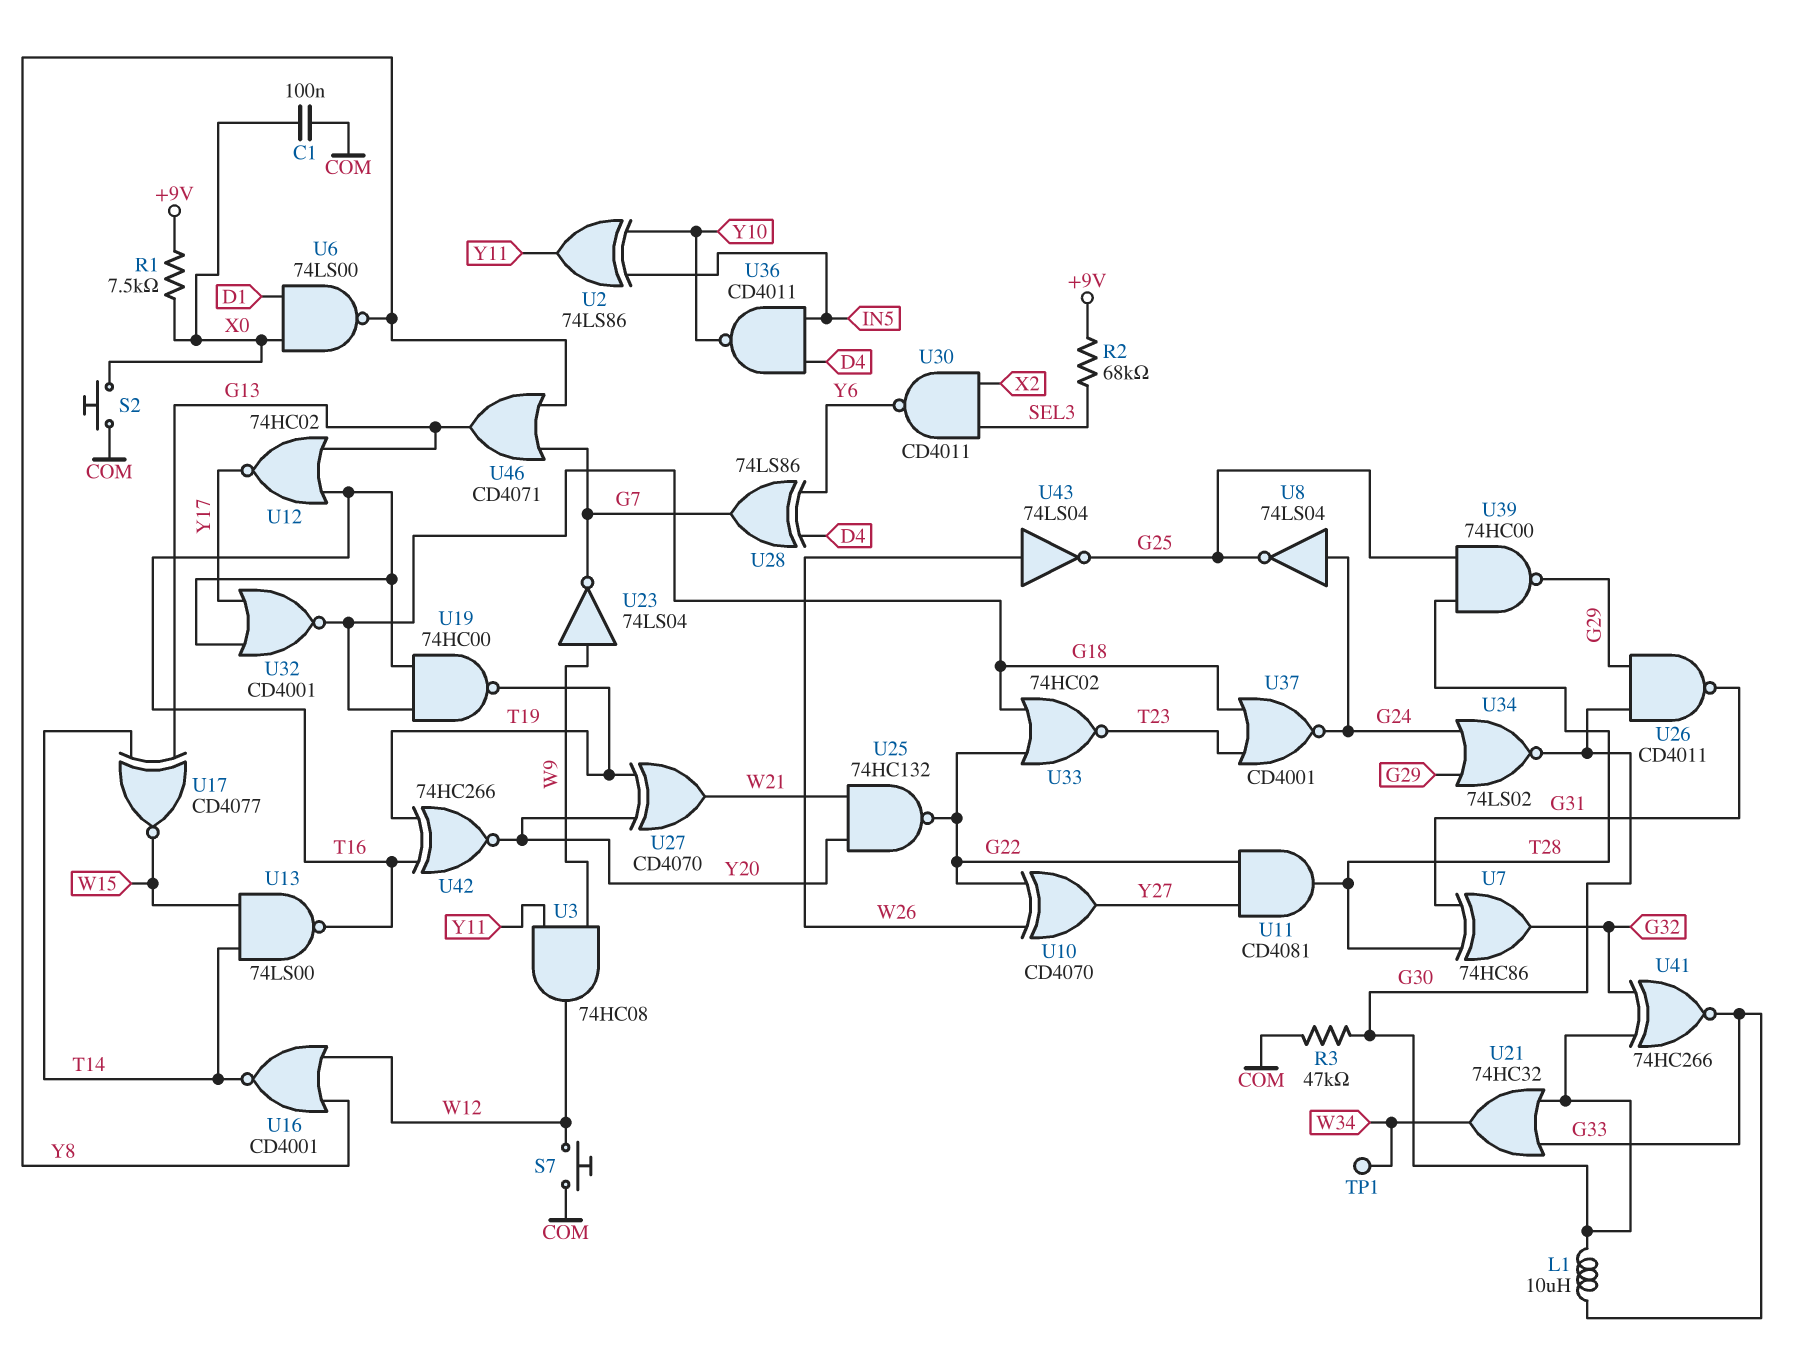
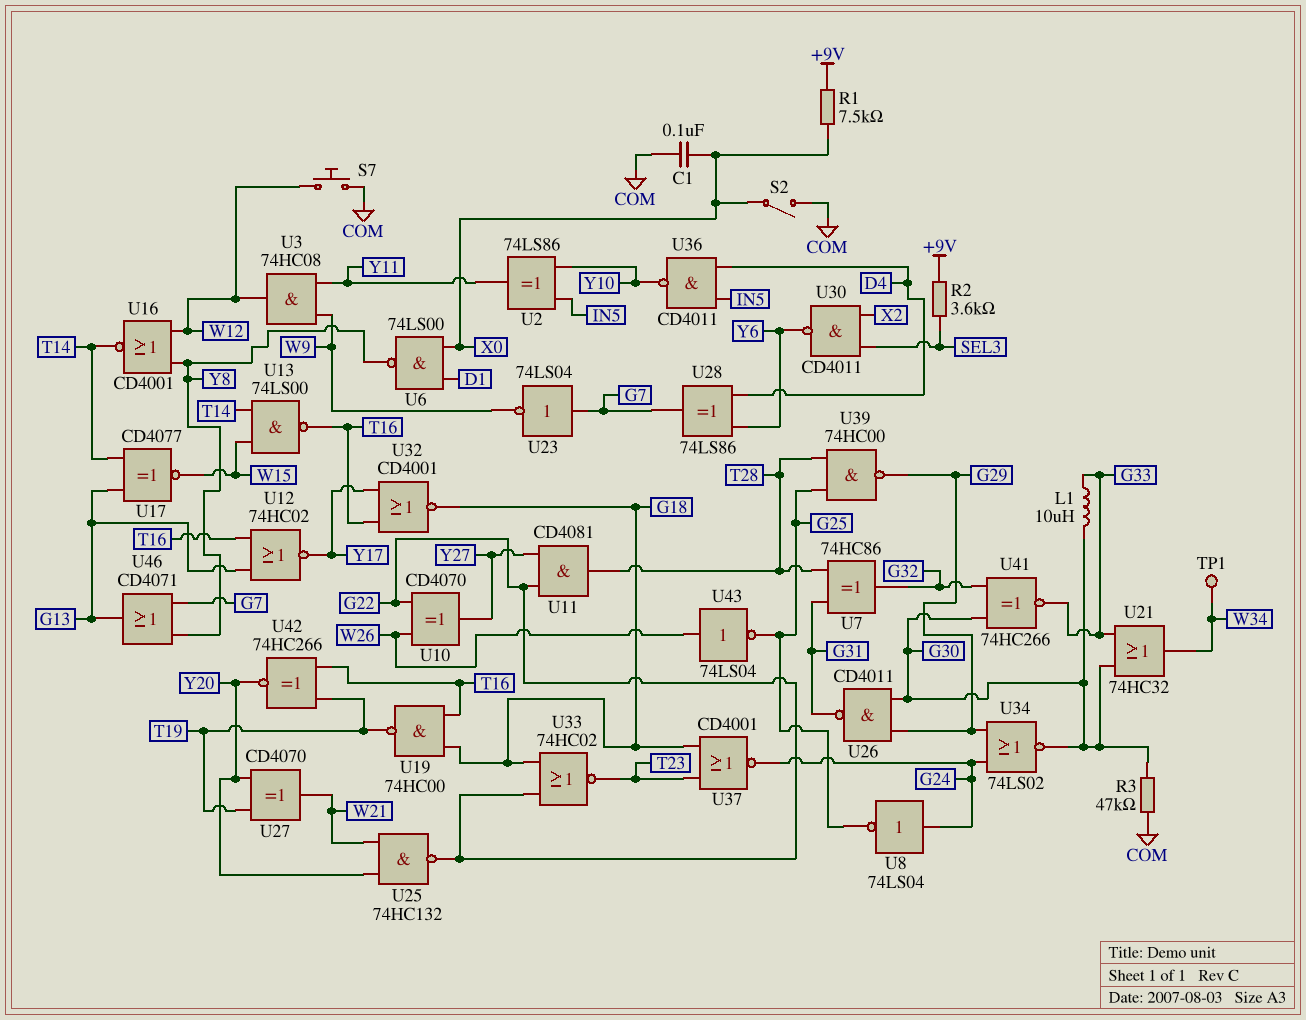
R2: 68k (+9V, SEL3) -> 3.6k (+9V, SEL3)
S2: button (COM, X0) -> switch (COM, X0)
U23: NOT 74LS04 (in W9, out G7) -> NOT 74LS04 (in G7, out W9)

